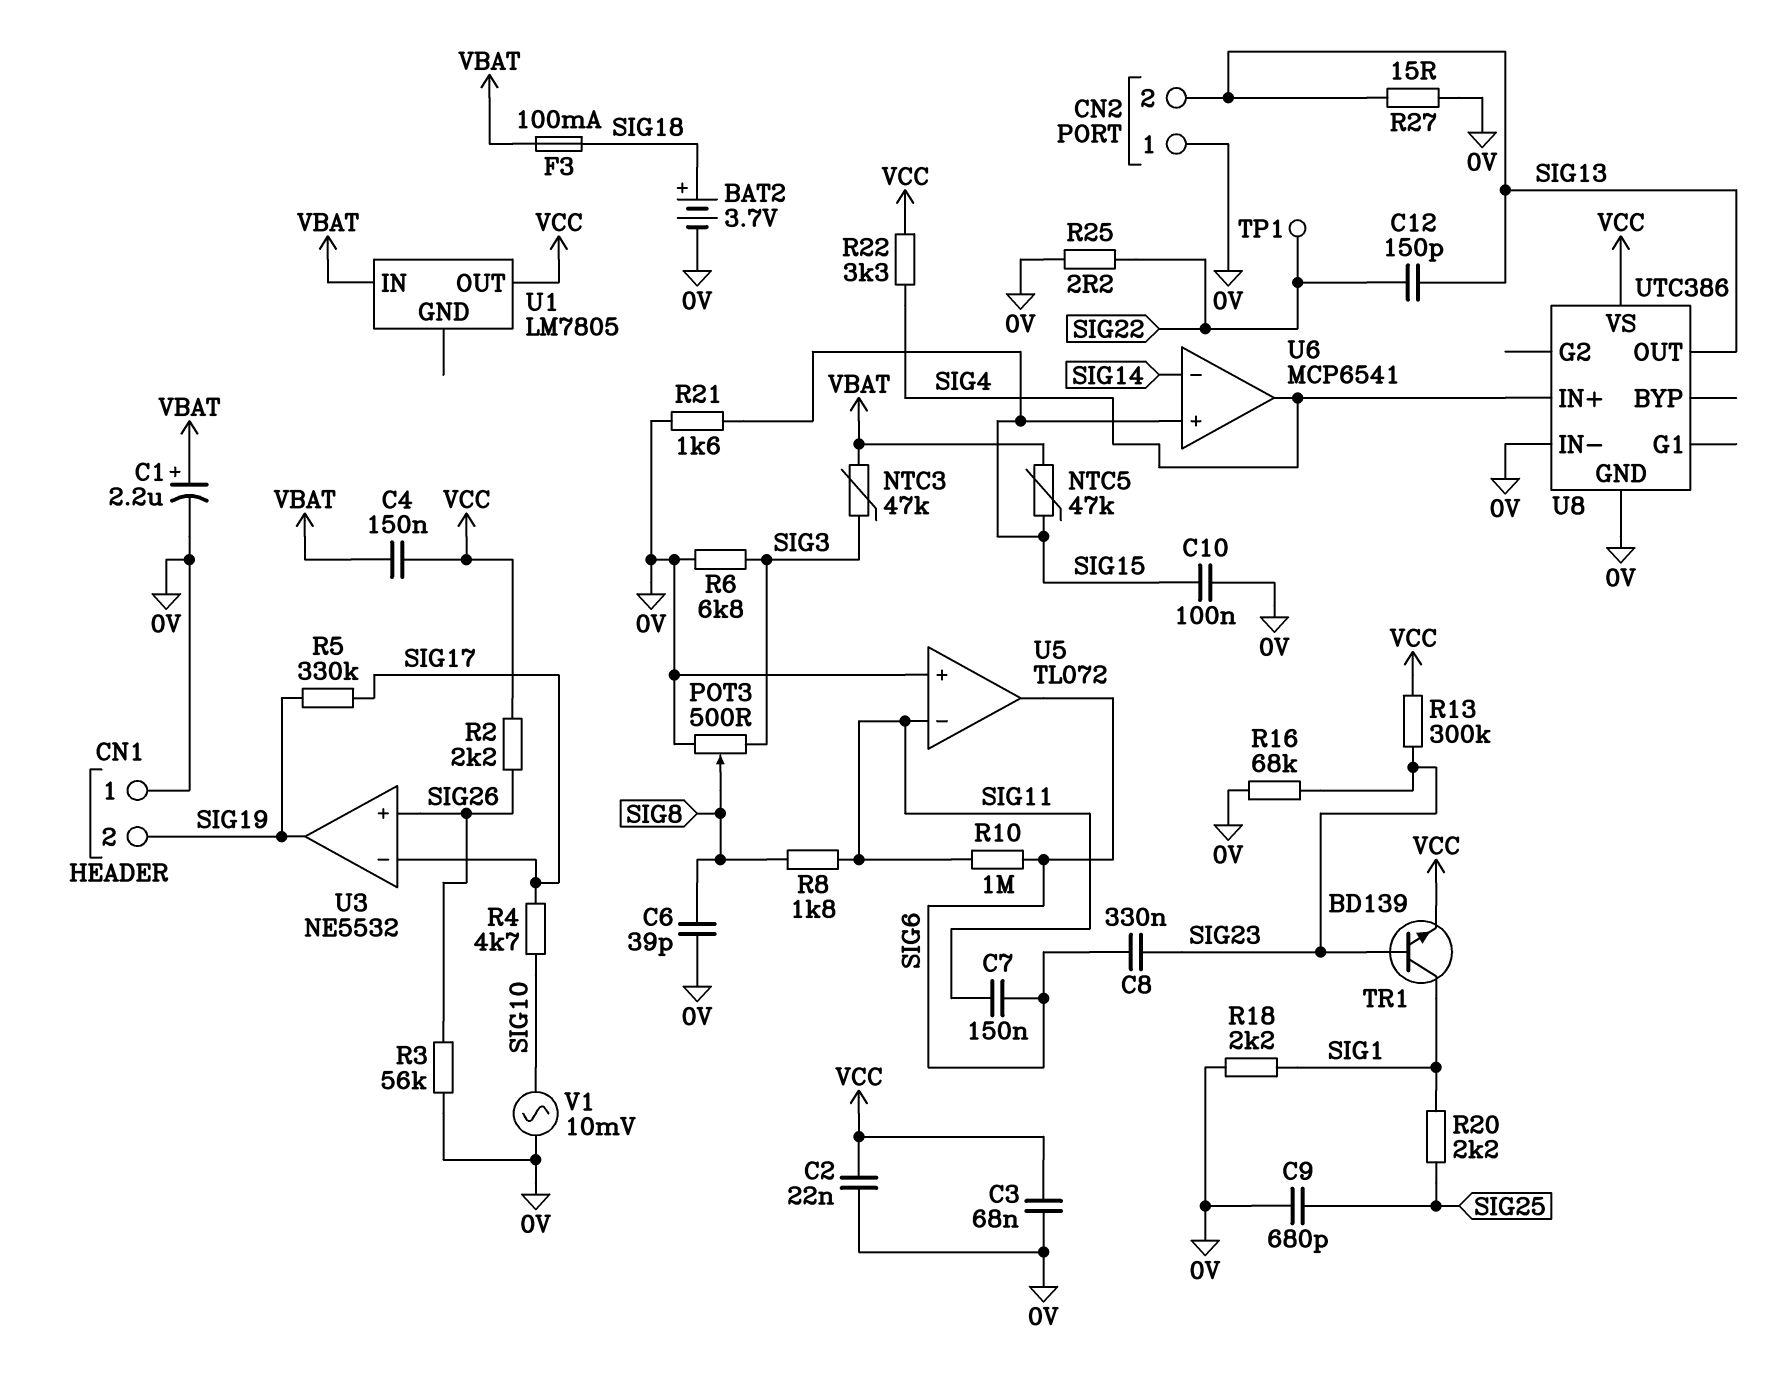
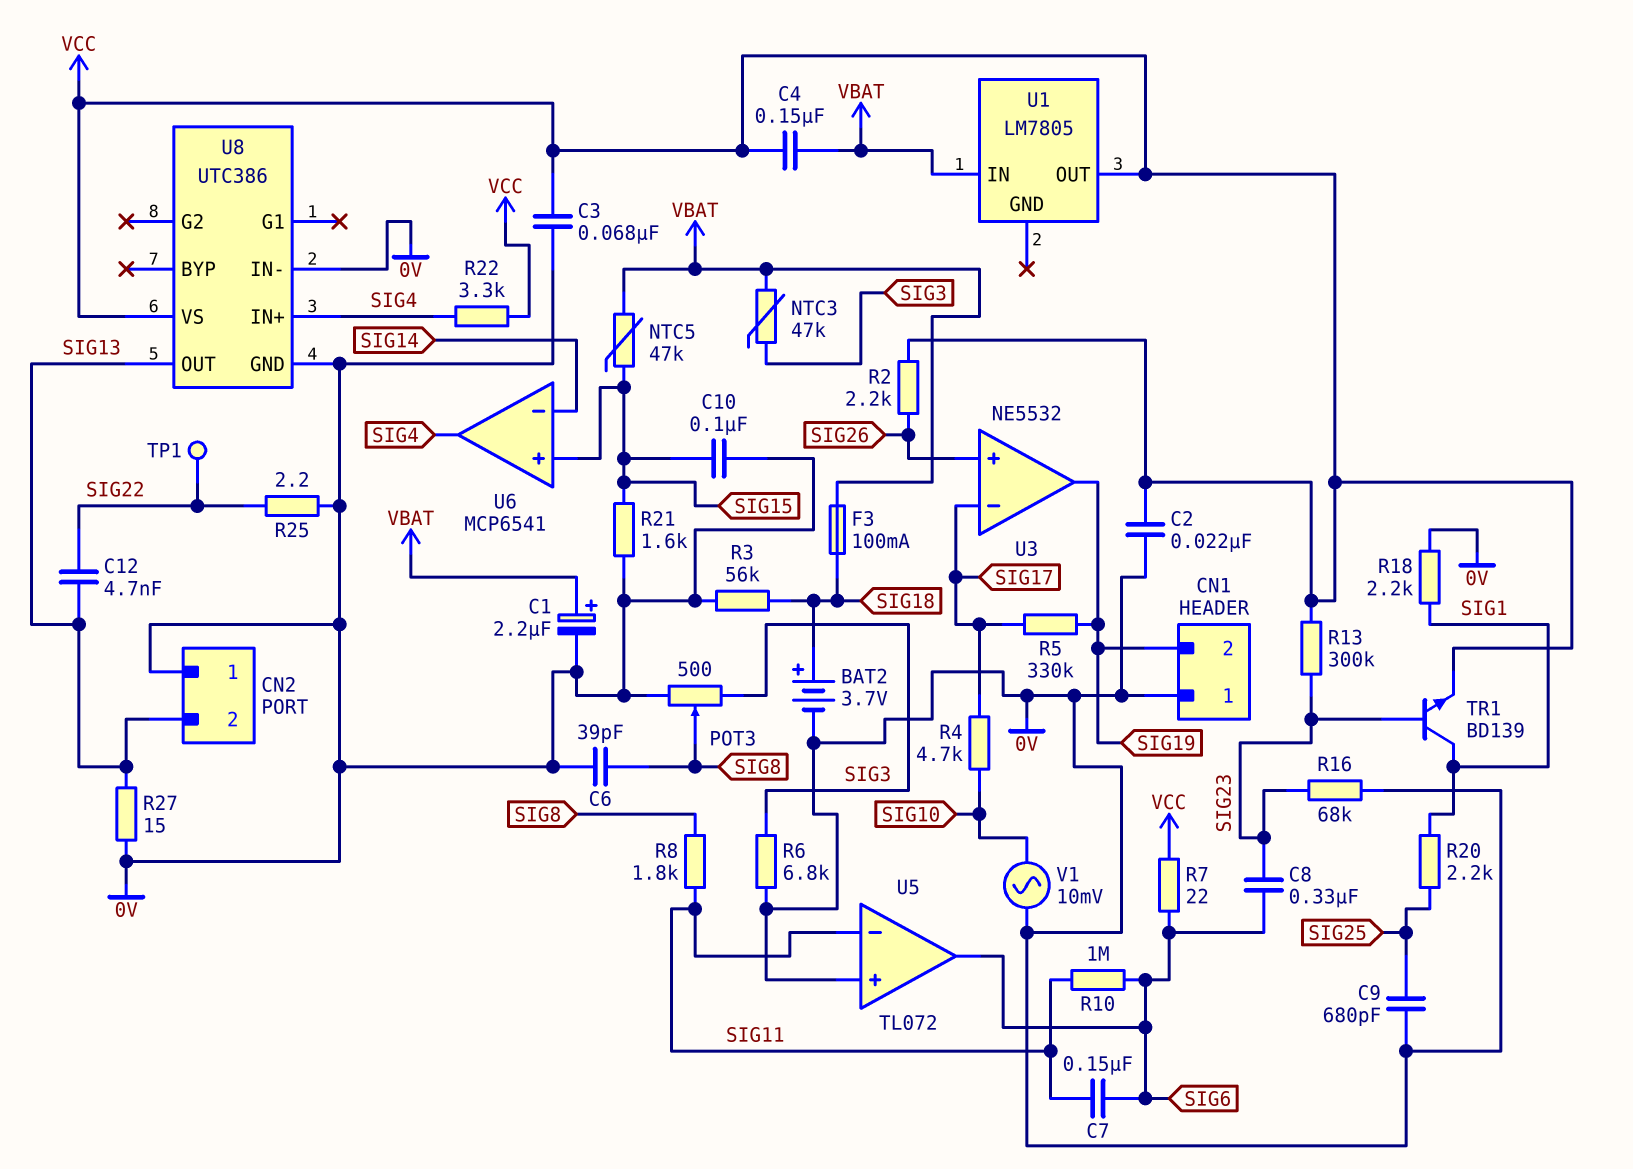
C12: 150pF (SIG13, SIG22) -> 4.7nF (SIG13, SIG22)
R3: 56k (0V, SIG26) -> 56k (0V, SIG18)
R7: none -> 22 (SIG6, VCC)

